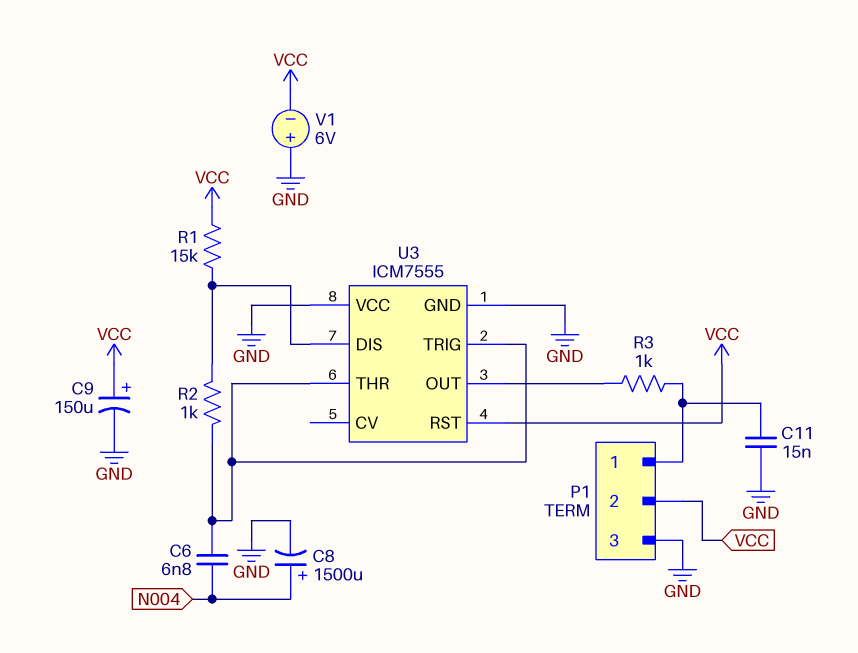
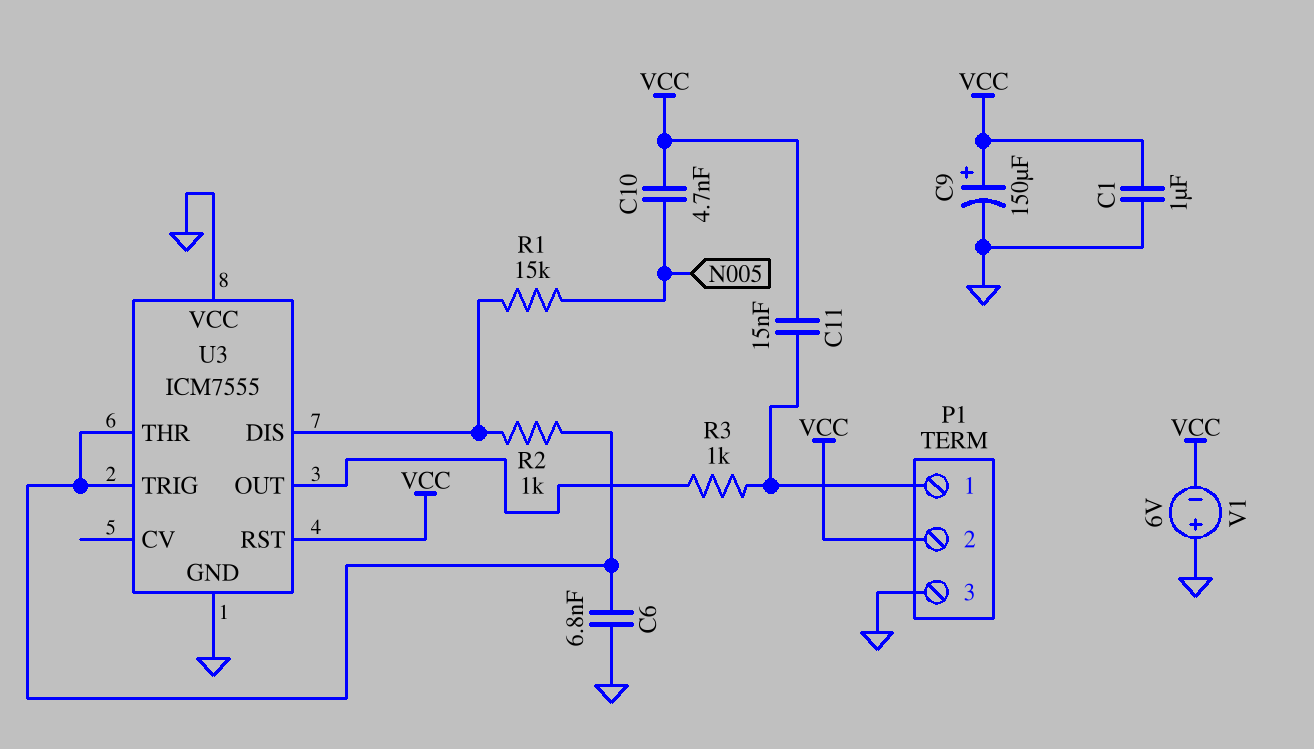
C1: none -> 1uF (GND, VCC)
C6: 6.8nF (N004, U3/THR) -> 6.8nF (GND, U3/THR)
C8: 1500uF (plus N004, minus GND) -> none
C10: none -> 4.7nF (N005, VCC)
C11: 15nF (GND, P1/1) -> 15nF (P1/1, VCC)
R1: 15k (U3/DIS, VCC) -> 15k (N005, U3/DIS)

